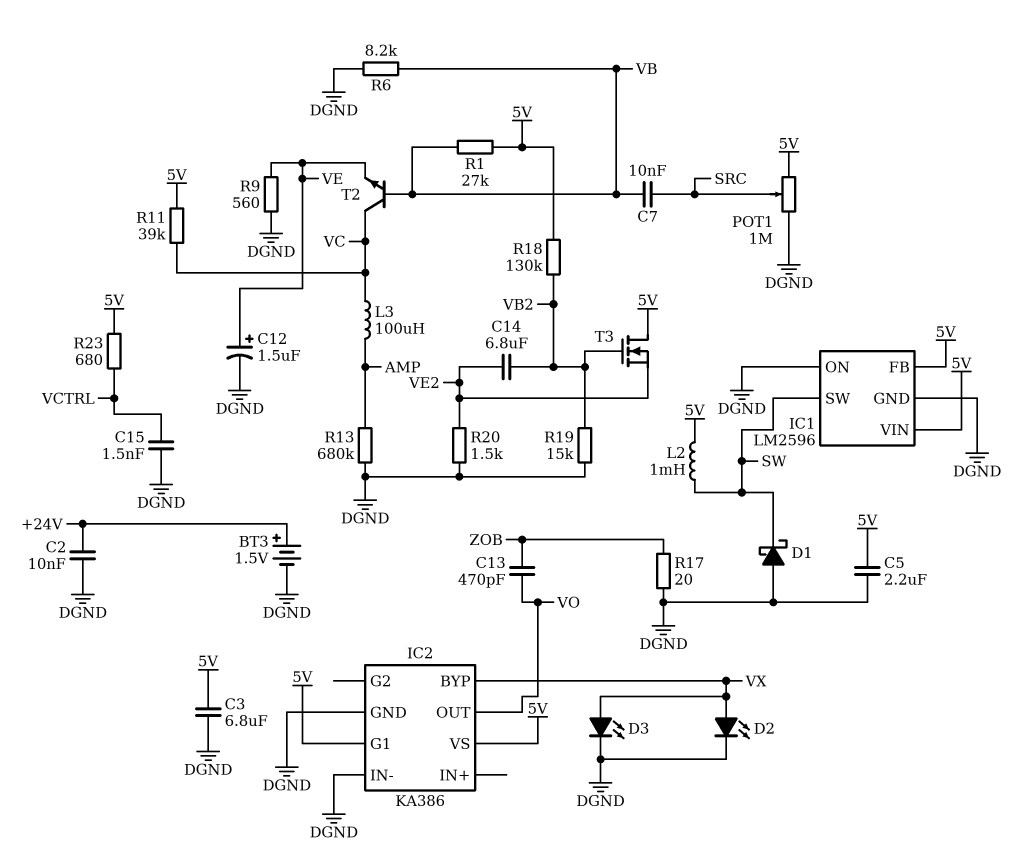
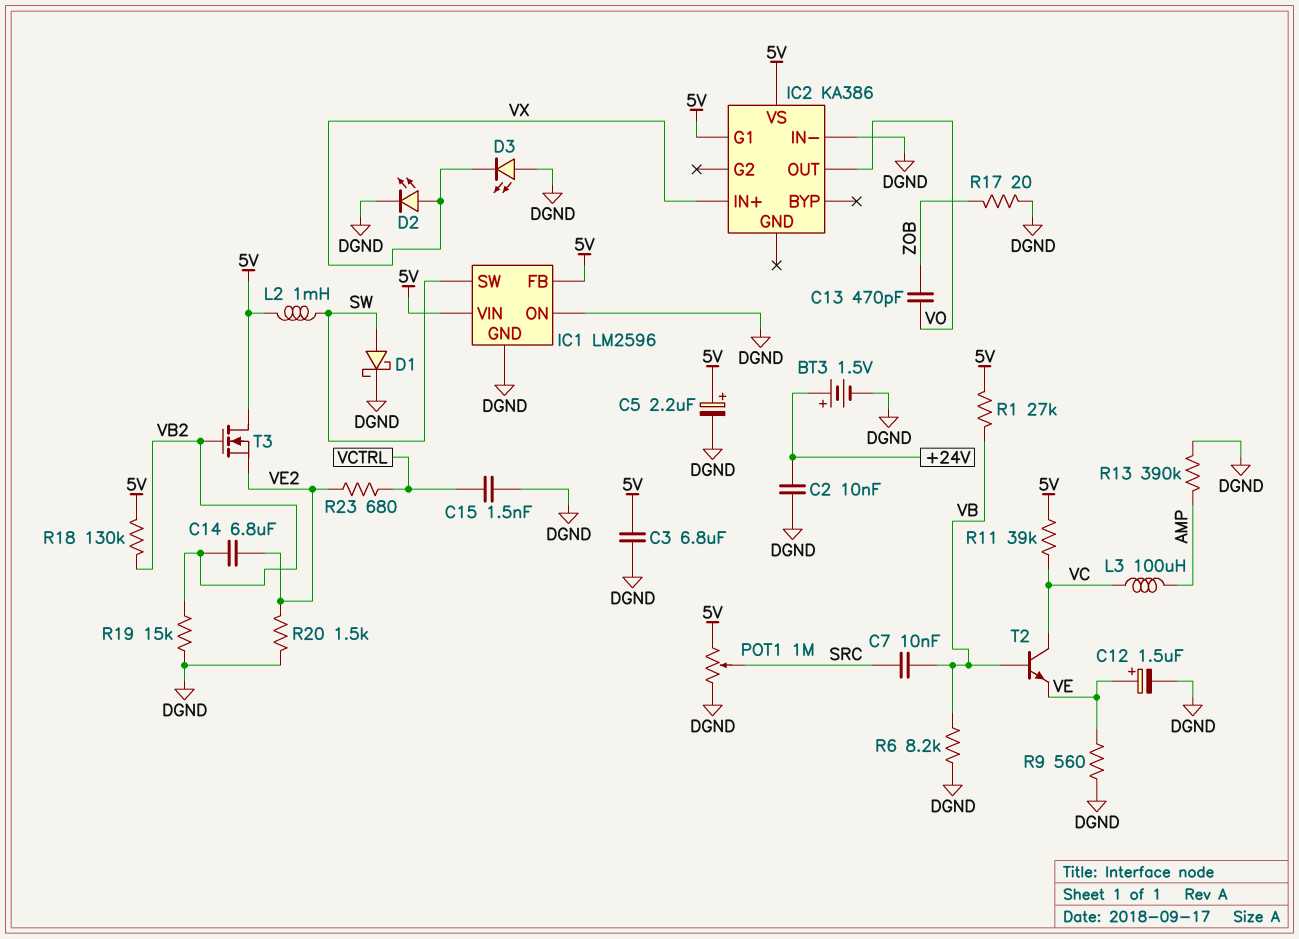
C5: 2.2uF (5V, DGND) -> 2.2uF (plus 5V, minus DGND)
D1: schottky (A DGND, K SW) -> schottky (A SW, K DGND)
D3: LED (A VX, K DGND) -> LED (A DGND, K VX)
IC2 pin BYP: VX -> none
IC2 pin GND: DGND -> none
IC2 pin IN+: none -> VX
R13: 680k (AMP, DGND) -> 390k (AMP, DGND)
R23: 680 (5V, VCTRL) -> 680 (VCTRL, VE2)

